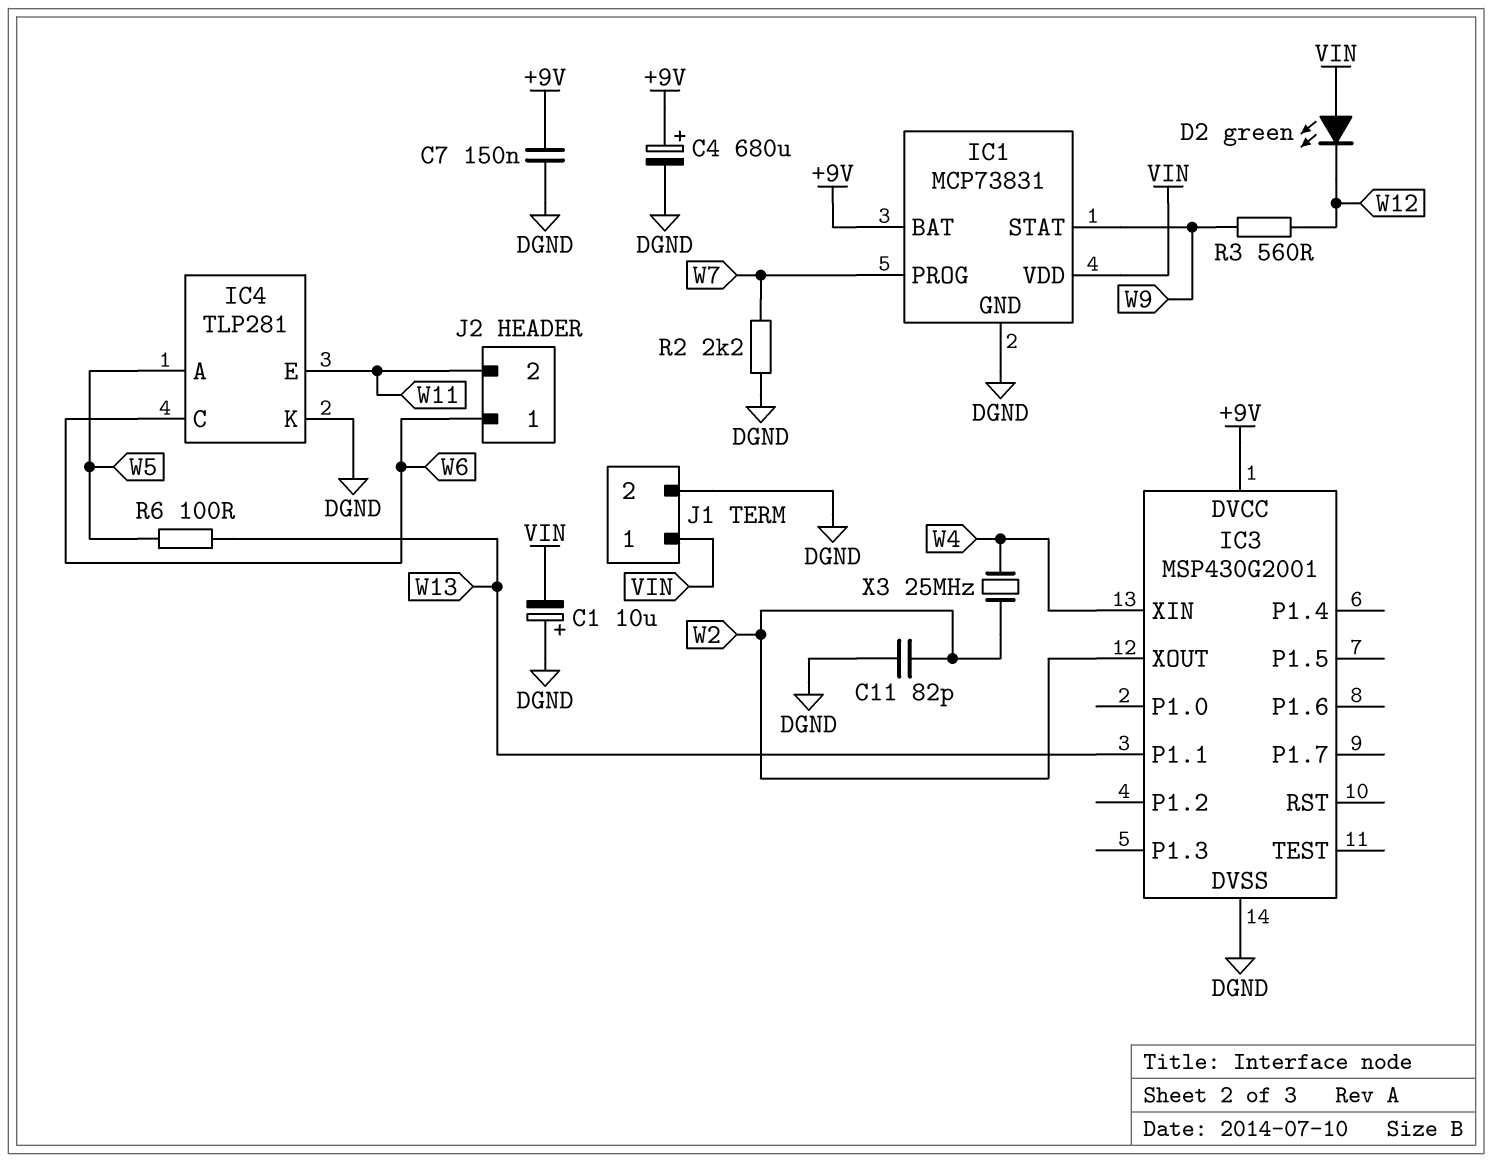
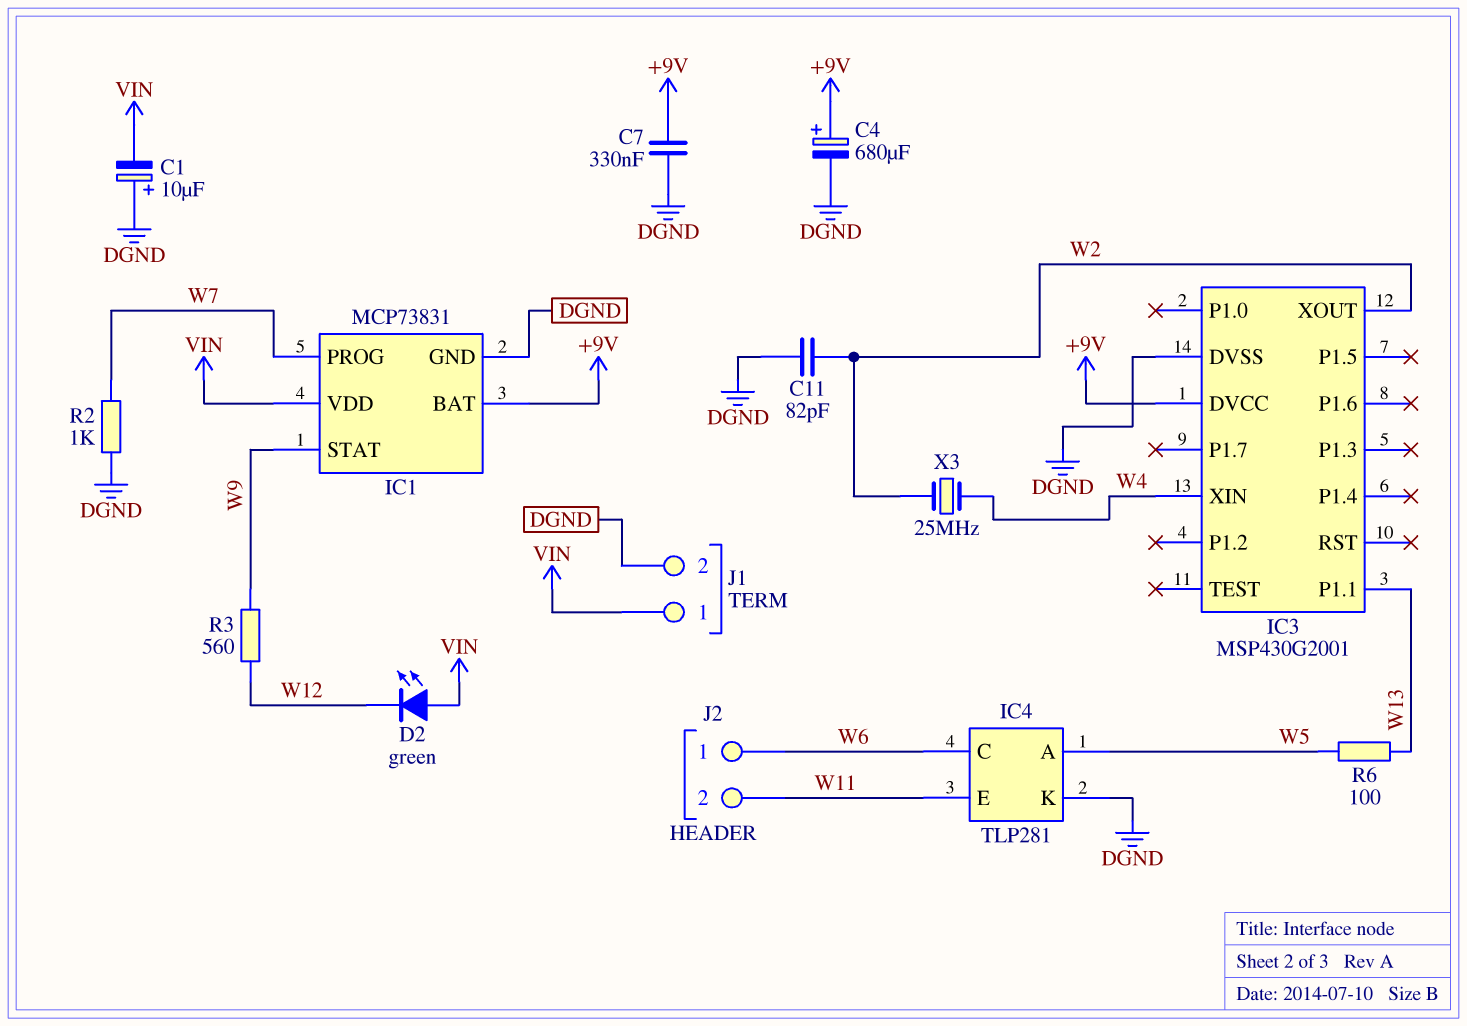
C7: 150nF (+9V, DGND) -> 330nF (+9V, DGND)
R2: 2.2k (DGND, W7) -> 1k (DGND, W7)

